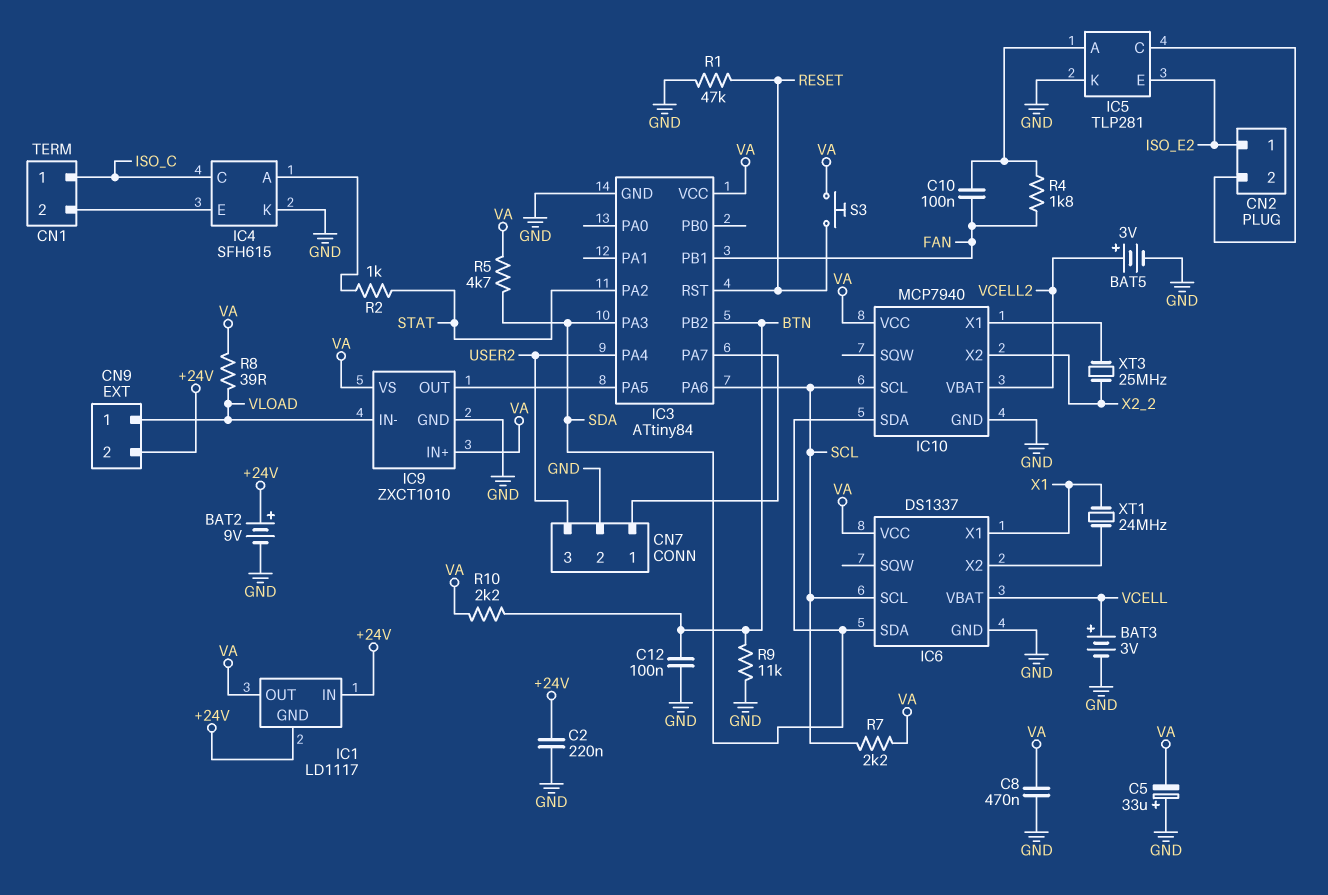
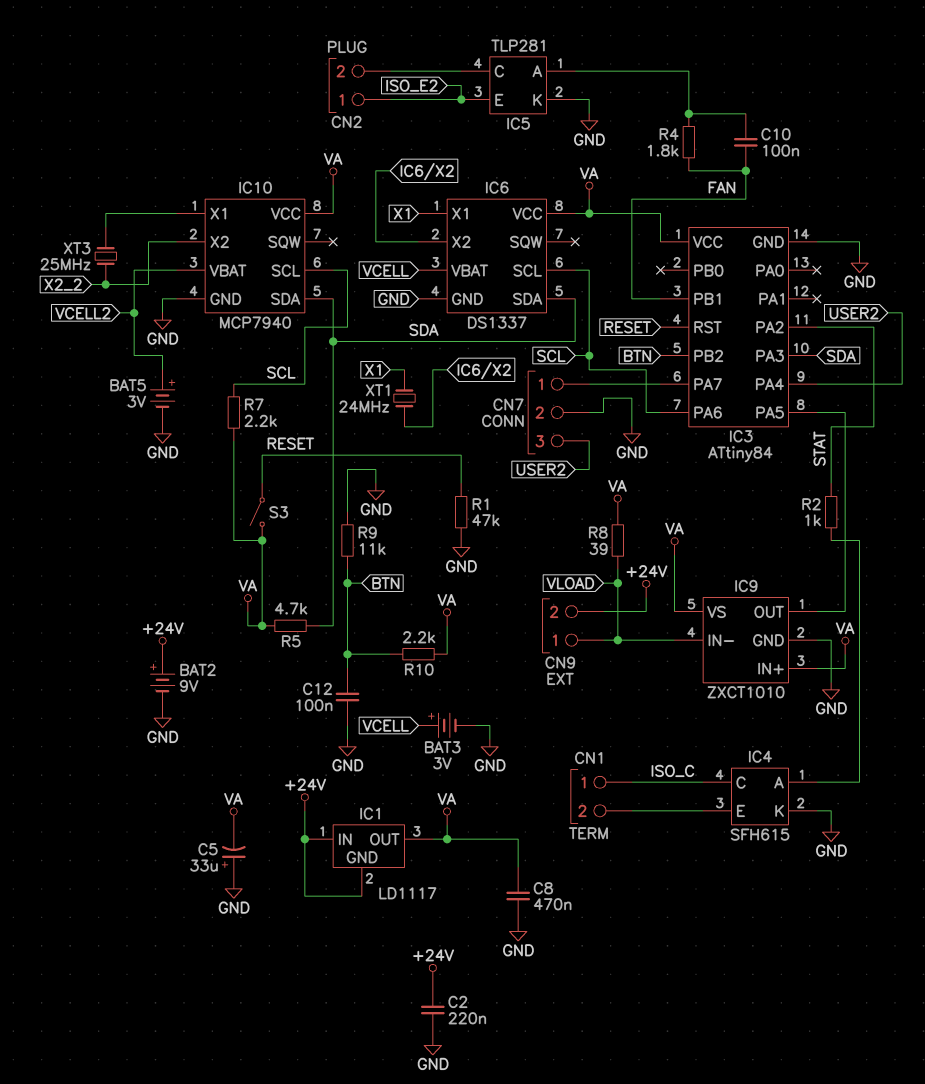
S3: button (RESET, VA) -> switch (RESET, VA)

